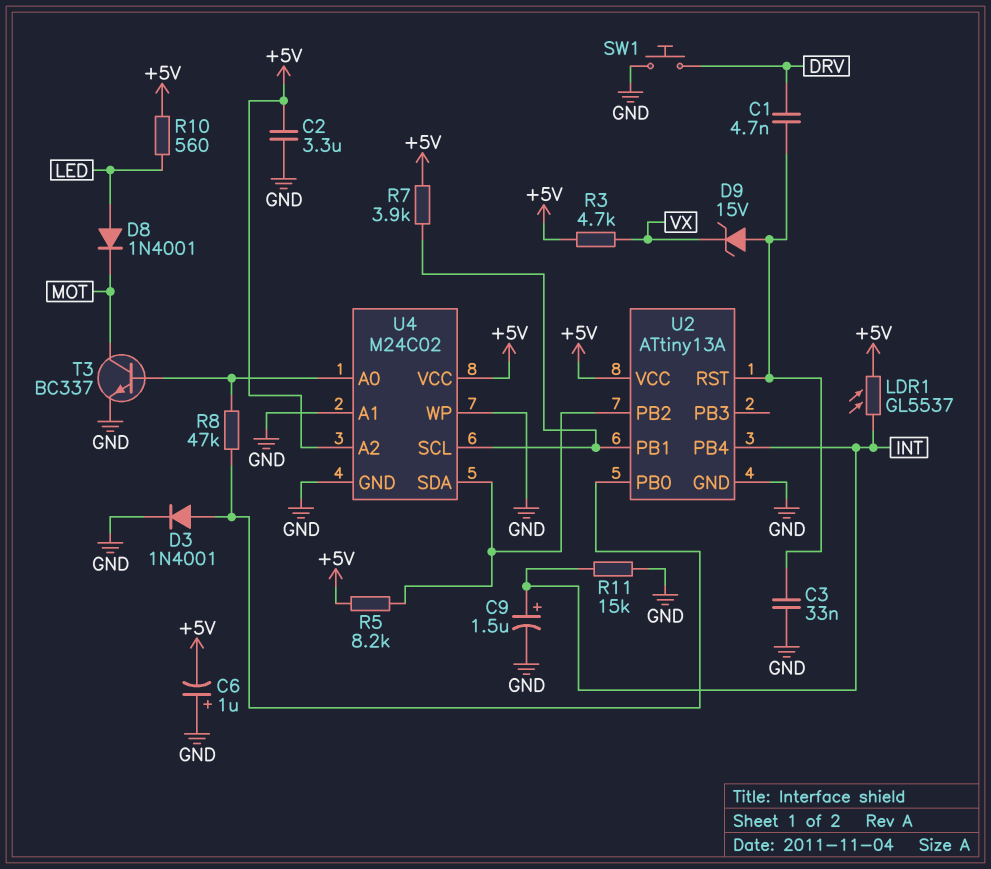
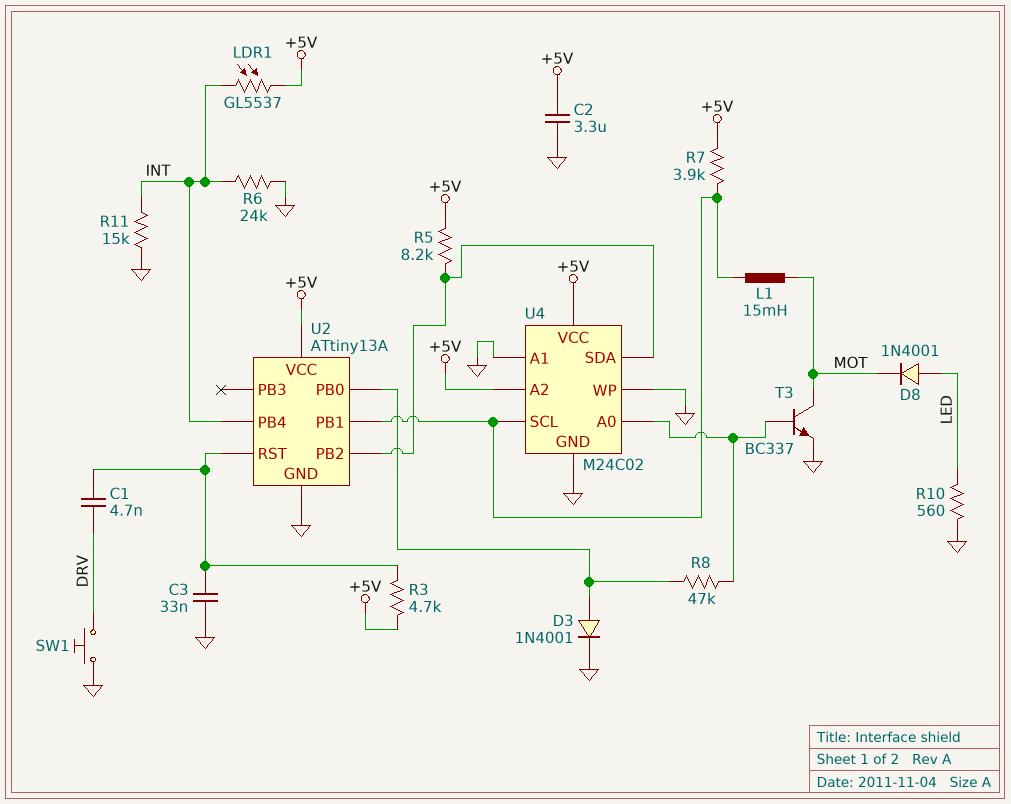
C6: 1uF (plus GND, minus +5V) -> none
C9: 1.5uF (plus INT, minus GND) -> none
D9: zener 15V (A U2/RST, K VX) -> none
L1: none -> 15mH (MOT, U2/PB1)
R3: 4.7k (+5V, VX) -> 4.7k (+5V, U2/RST)
R6: none -> 24k (GND, INT)
R10: 560 (+5V, LED) -> 560 (GND, LED)

